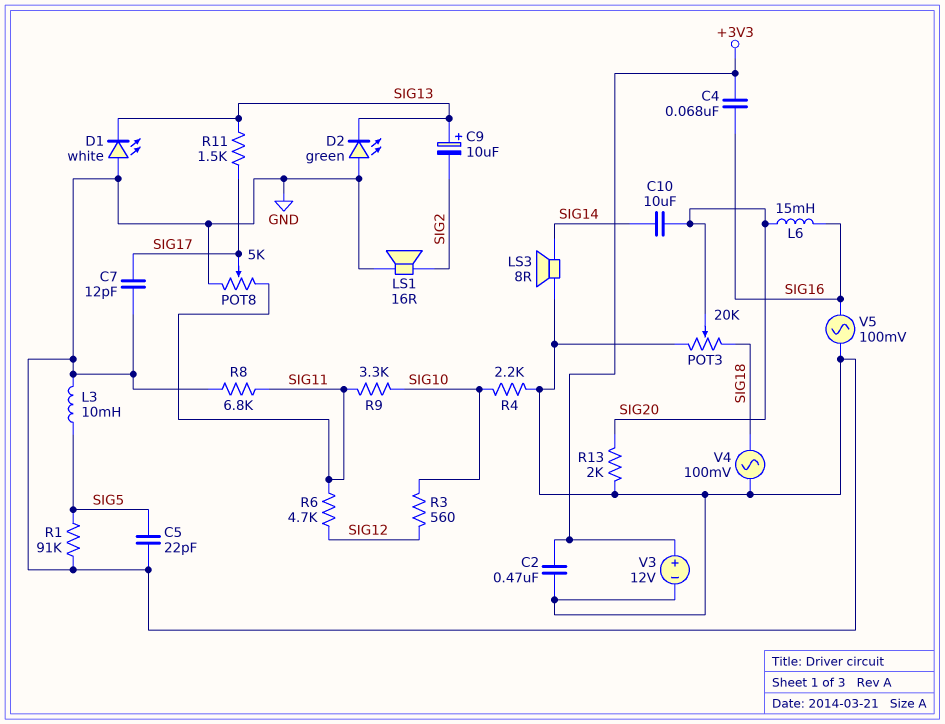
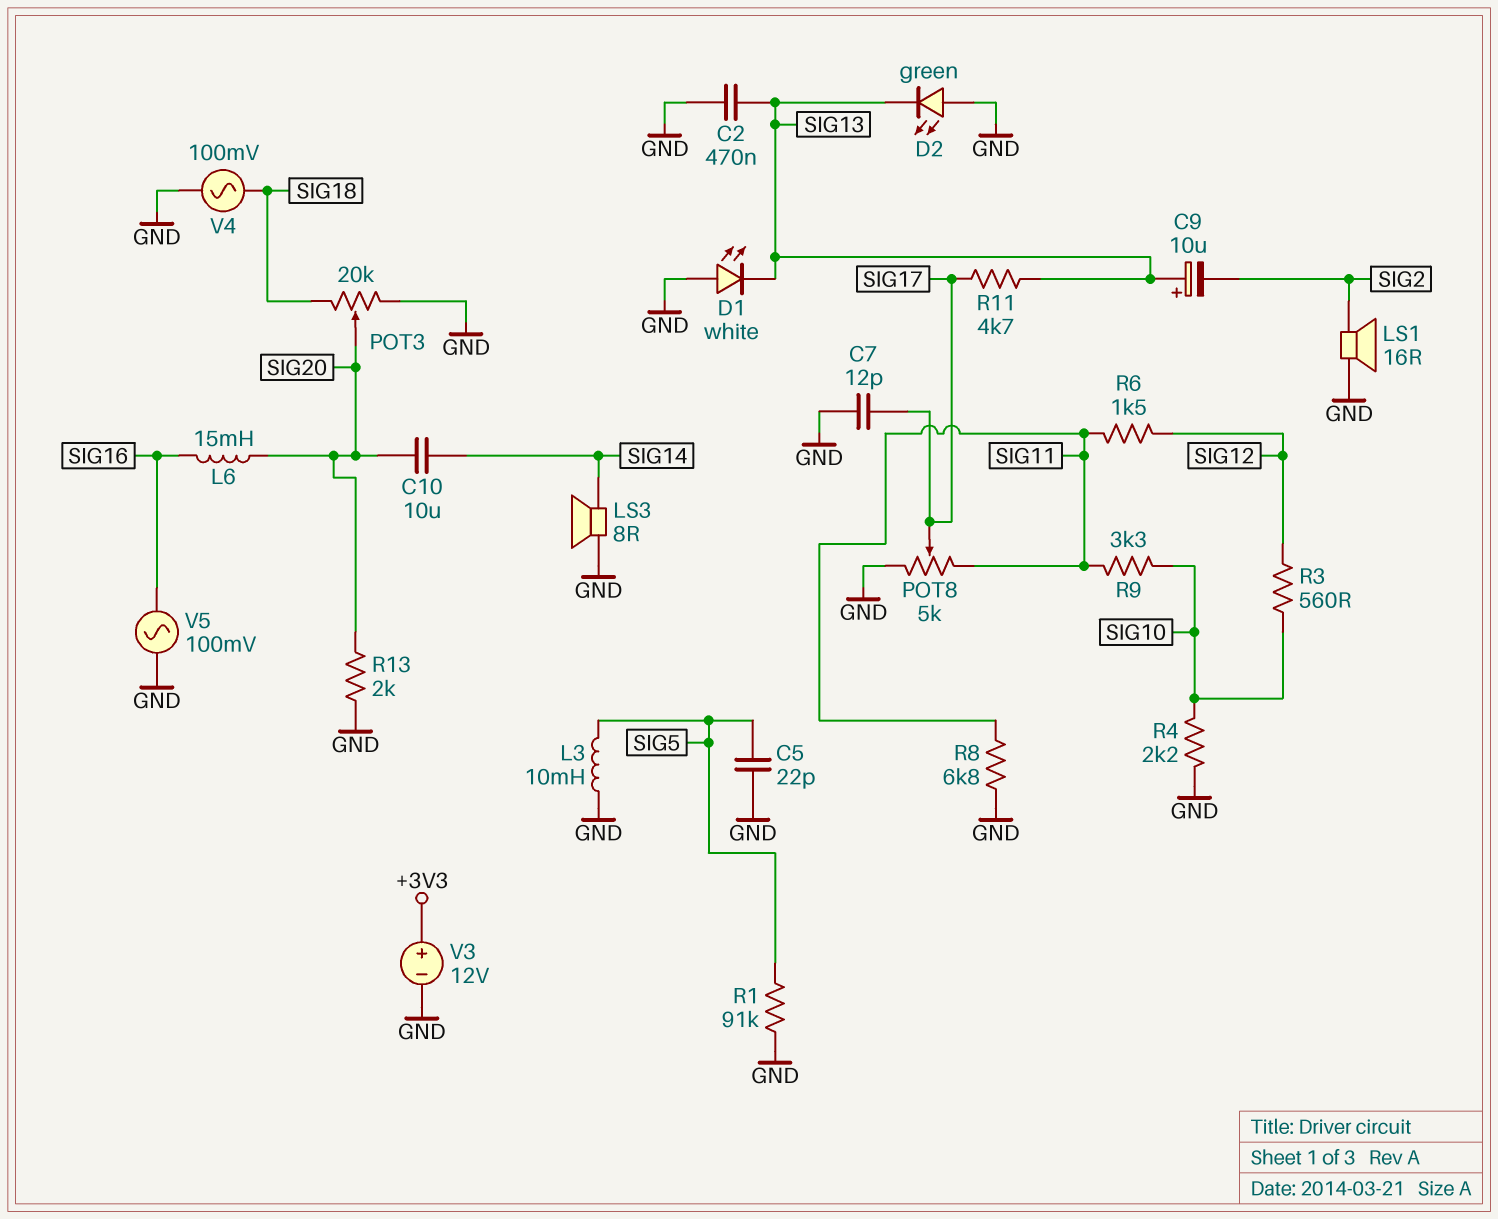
C2: 470nF (+3V3, GND) -> 470nF (GND, SIG13)
C4: 68nF (+3V3, SIG16) -> none
R6: 4.7k (SIG11, SIG12) -> 1.5k (SIG11, SIG12)
R11: 1.5k (SIG13, SIG17) -> 4.7k (SIG13, SIG17)

